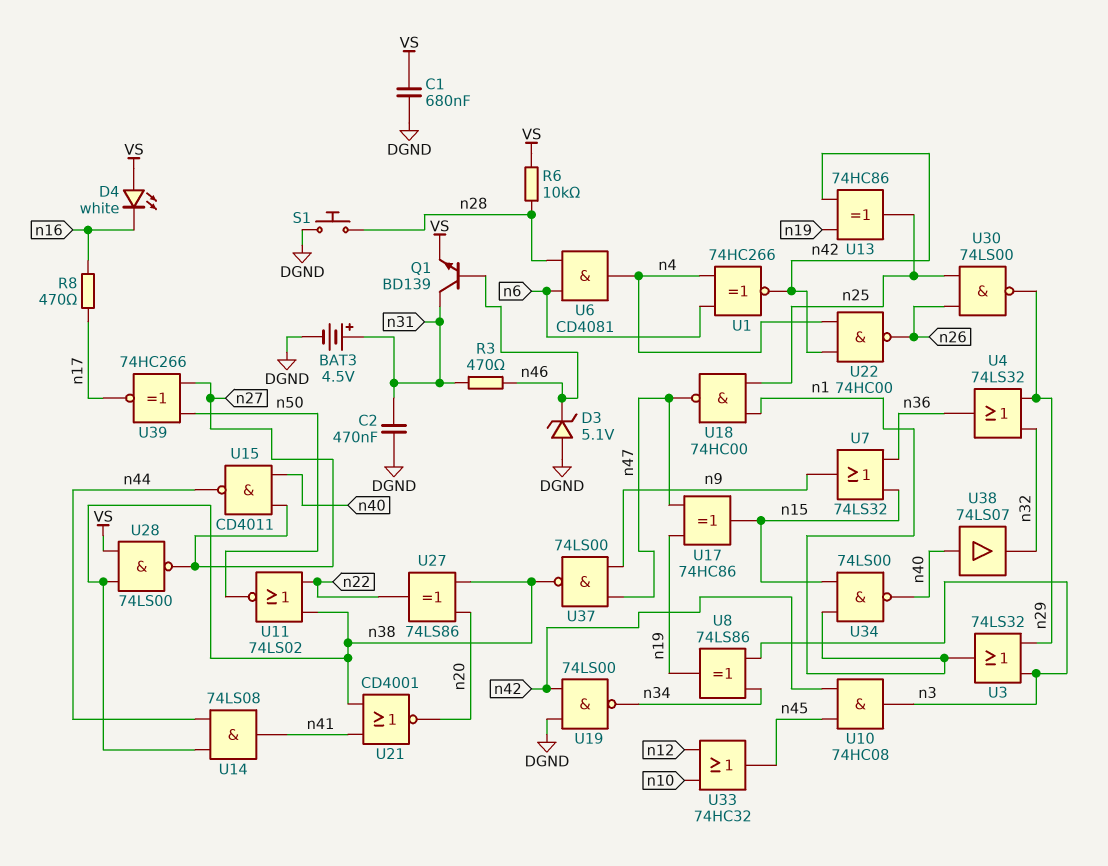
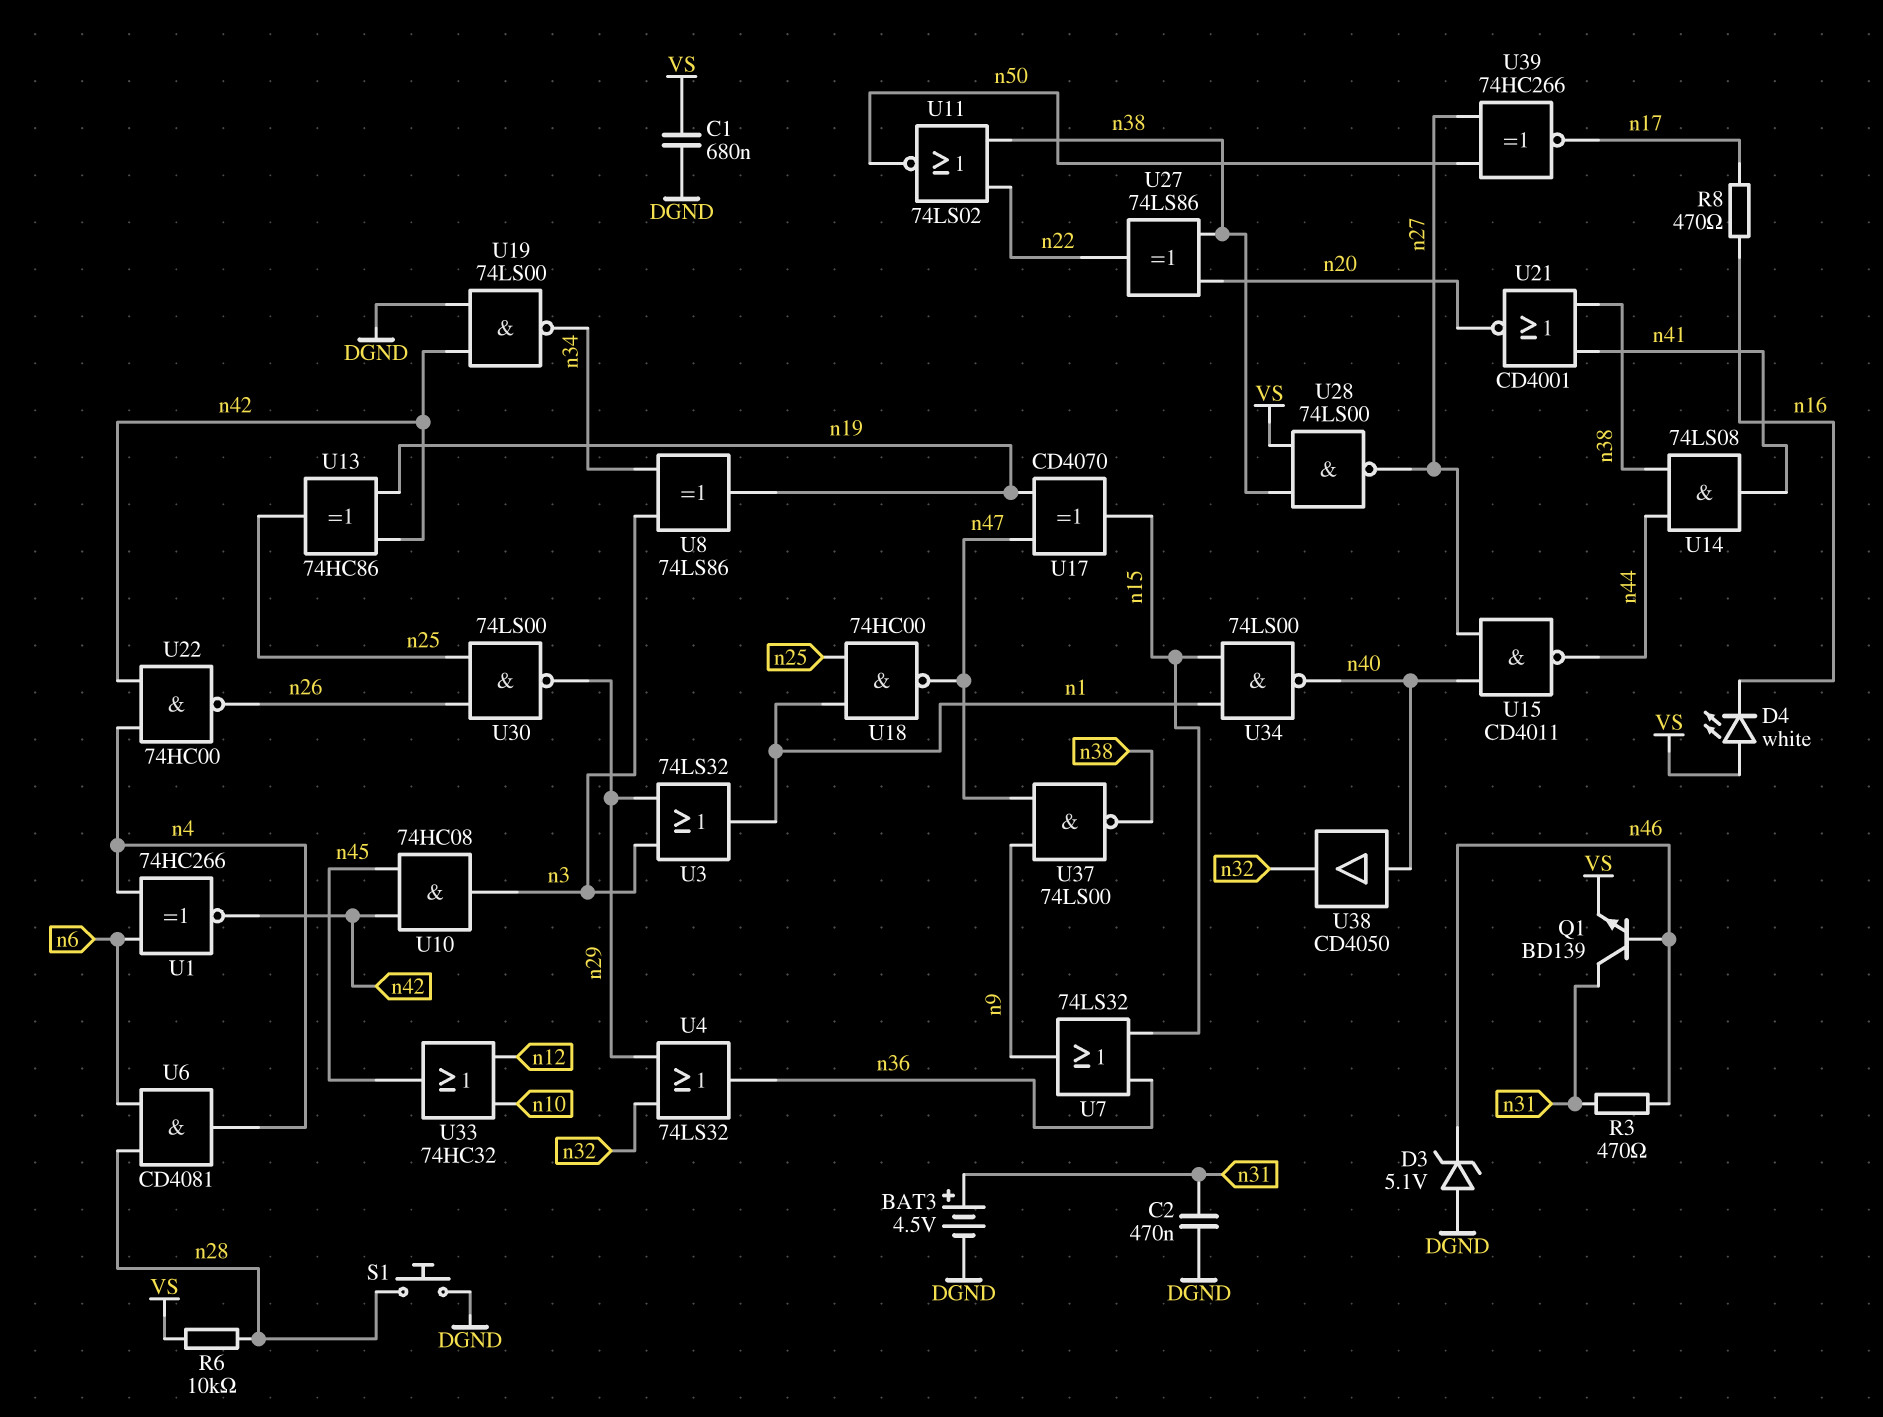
U17: XOR 74HC86 (in n19, in n47, out n15) -> XOR CD4070 (in n19, in n47, out n15)
U38: buffer 74LS07 (in n40, out n32) -> buffer CD4050 (in n40, out n32)

